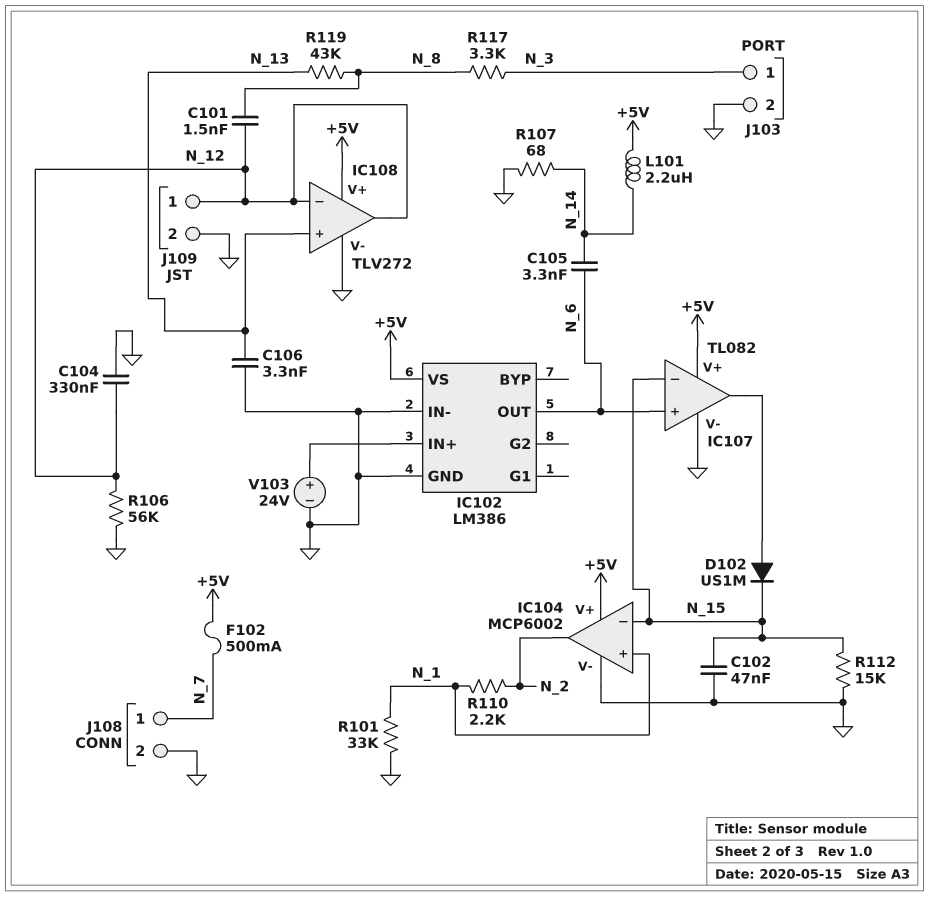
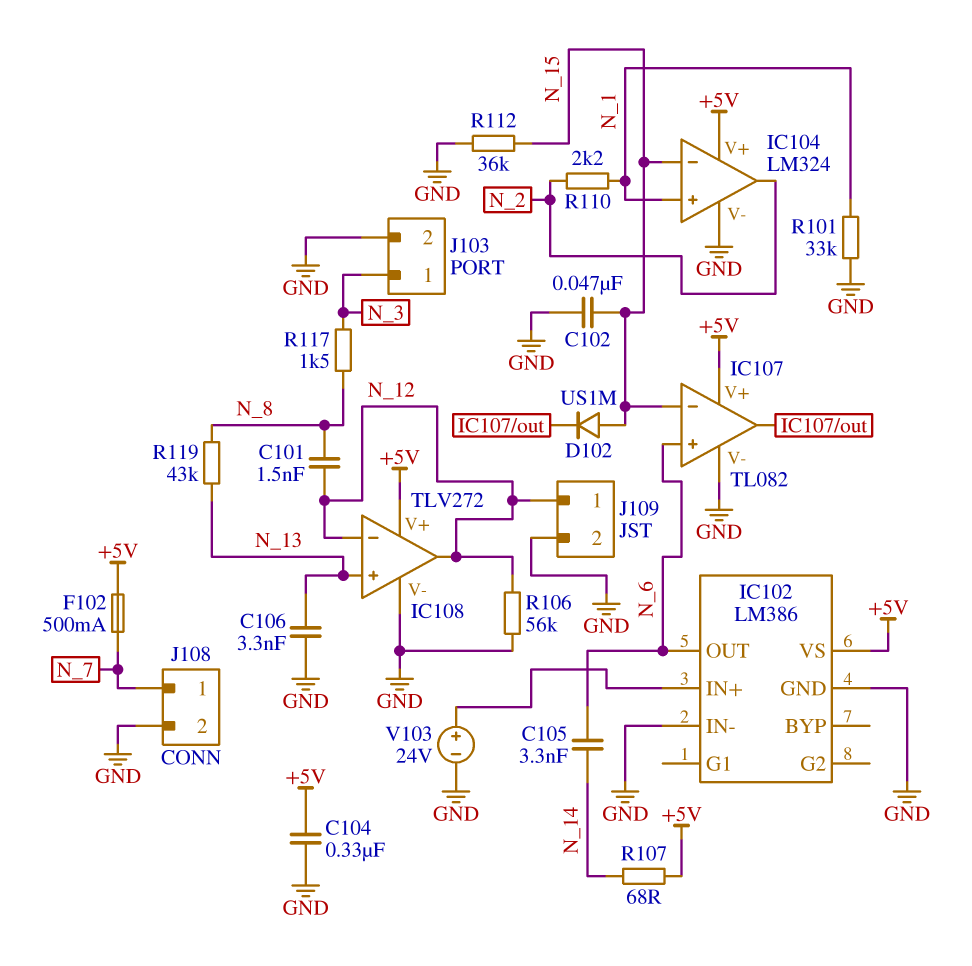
C104: 330nF (GND, N_12) -> 330nF (+5V, GND)
D102: diode US1M (A IC107/out, K N_15) -> diode US1M (A N_15, K IC107/out)
IC104: MCP6002 -> LM324
L101: 2.2uH (+5V, N_14) -> none
R107: 68 (GND, N_14) -> 68 (+5V, N_14)
R112: 15k (GND, N_15) -> 36k (GND, N_15)
R117: 3.3k (N_3, N_8) -> 1.5k (N_3, N_8)

